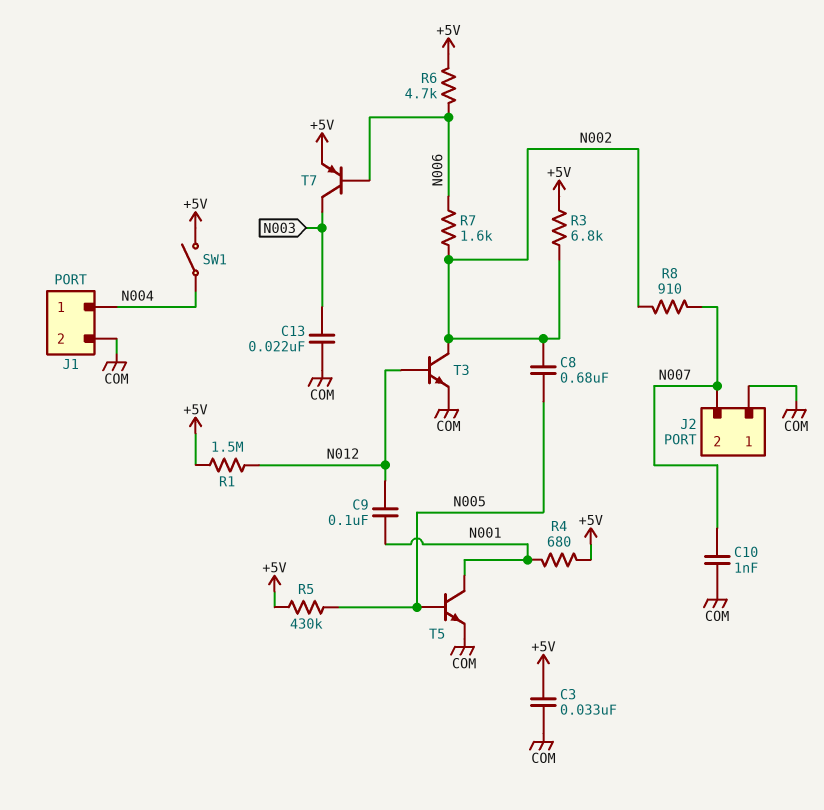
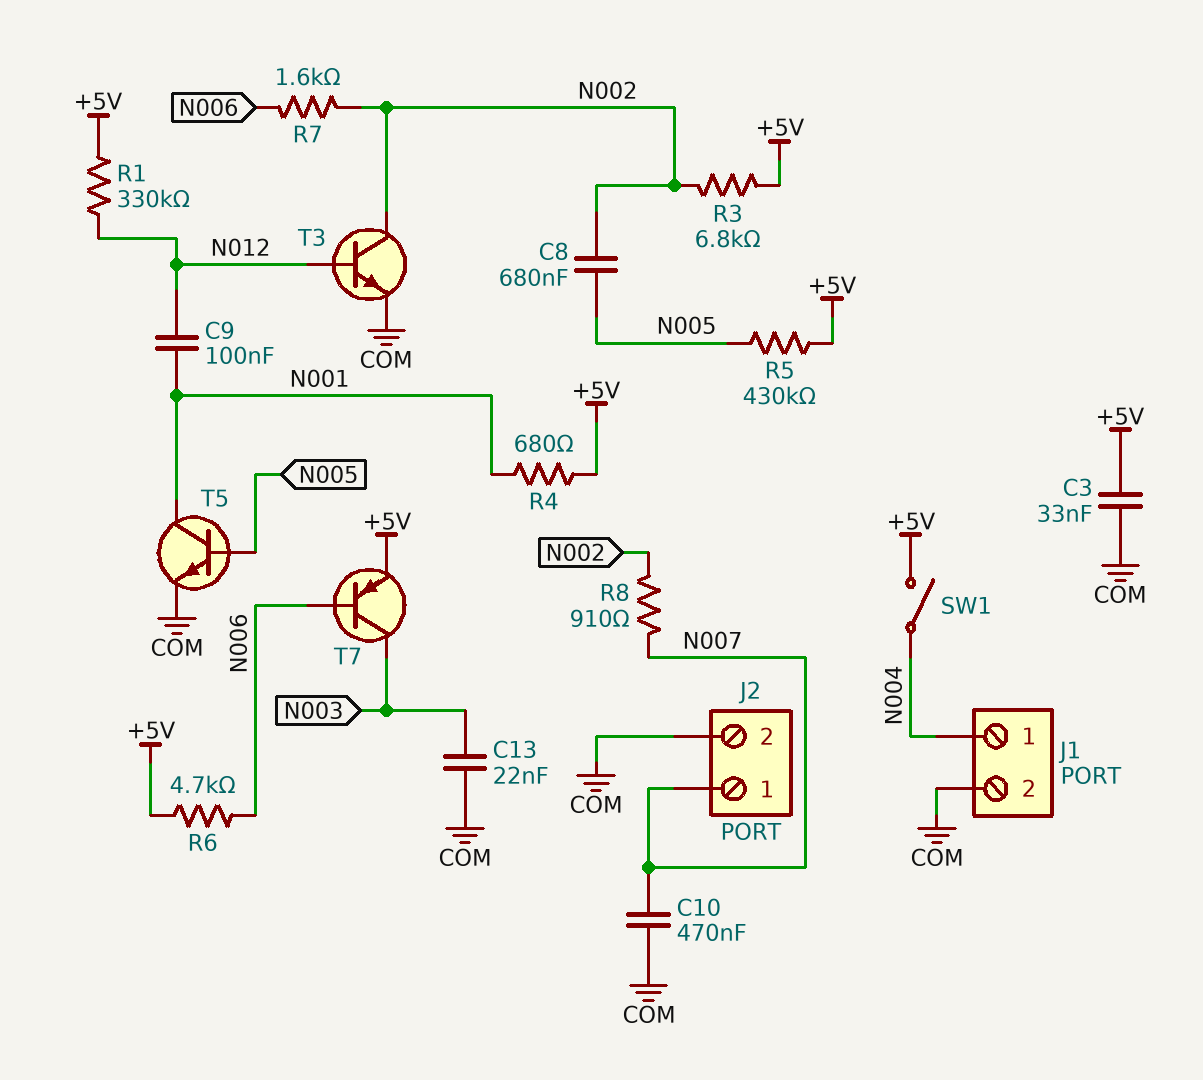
C10: 1nF (COM, N007) -> 470nF (COM, N007)
J2 pin 1: COM -> N007
J2 pin 2: N007 -> COM
R1: 1.5M (+5V, N012) -> 330k (+5V, N012)

